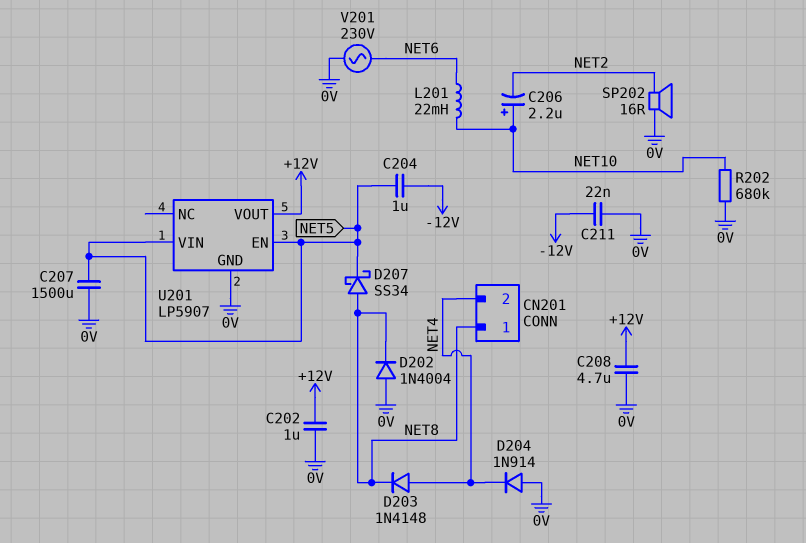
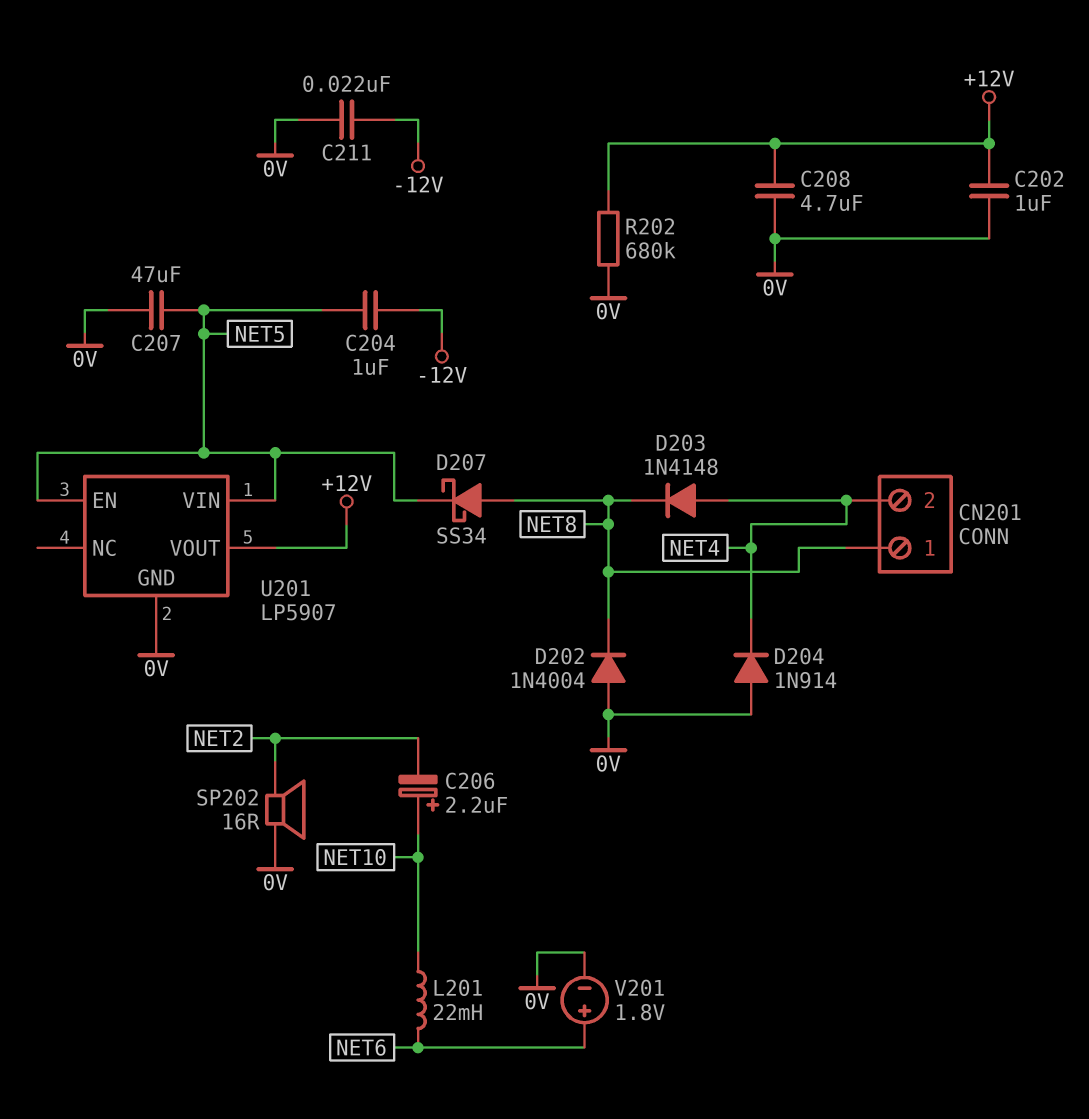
C207: 1500uF (0V, NET5) -> 47uF (0V, NET5)
R202: 680k (0V, NET10) -> 680k (+12V, 0V)
V201: AC 230V (0V, NET6) -> 1.8V (plus NET6, minus 0V)

